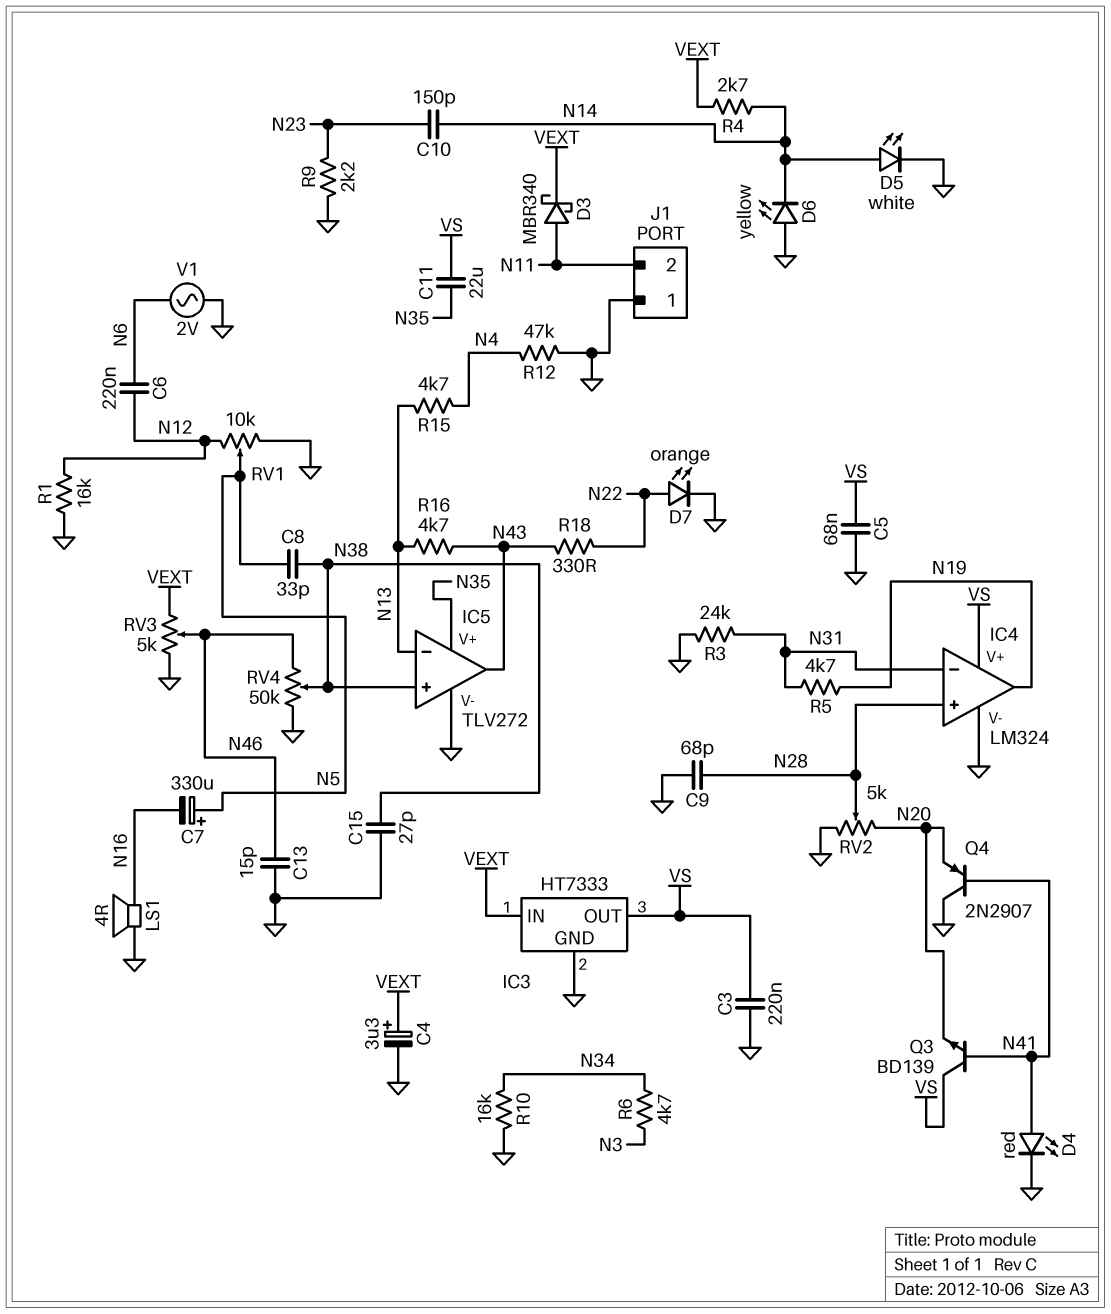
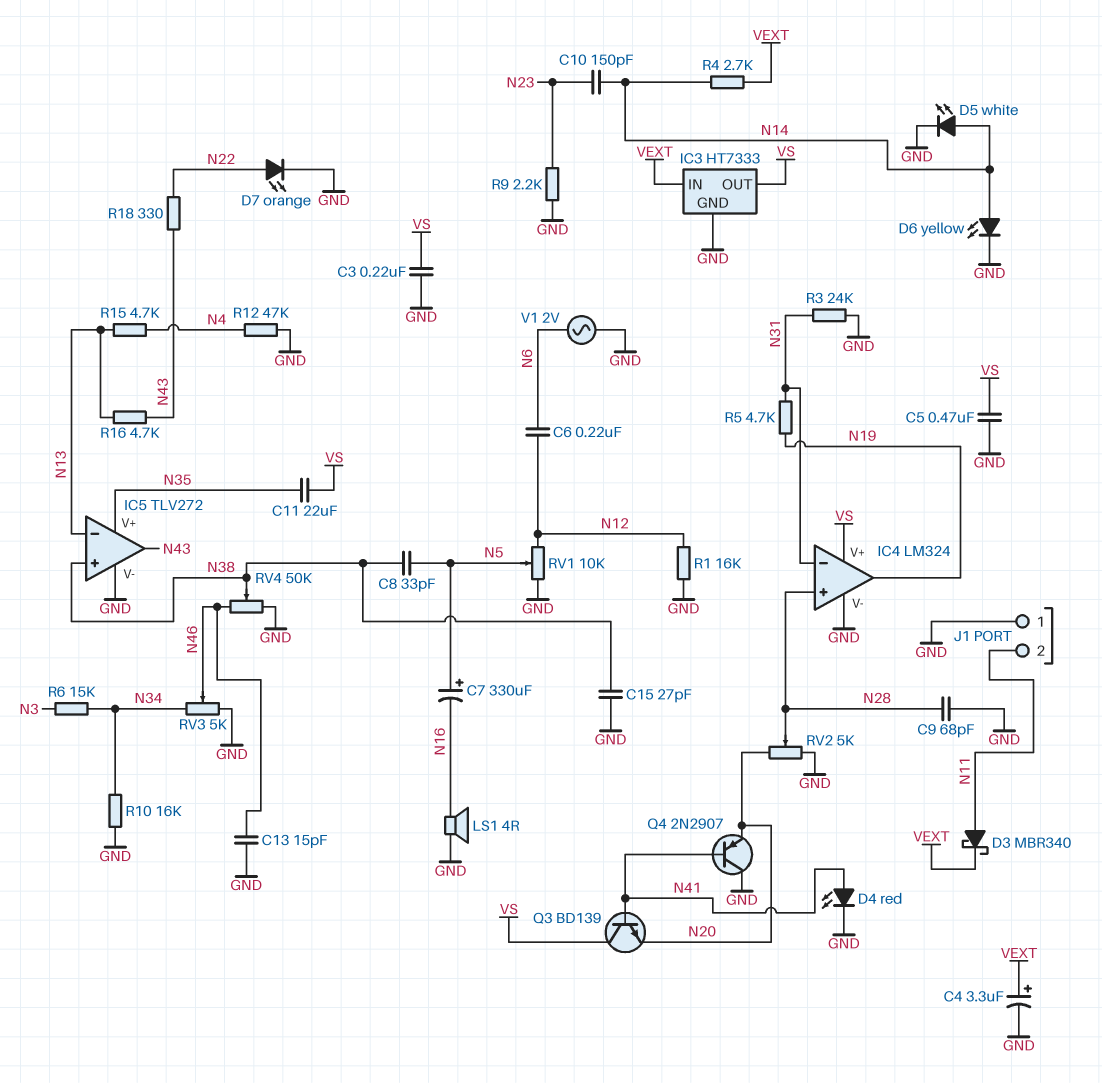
C5: 68nF (GND, VS) -> 470nF (GND, VS)
D6: LED yellow (A GND, K N14) -> LED yellow (A N14, K GND)
R6: 4.7k (N3, N34) -> 15k (N3, N34)
RV3: 5k (GND, VEXT, wiper N46) -> 5k (GND, N34, wiper N46)

